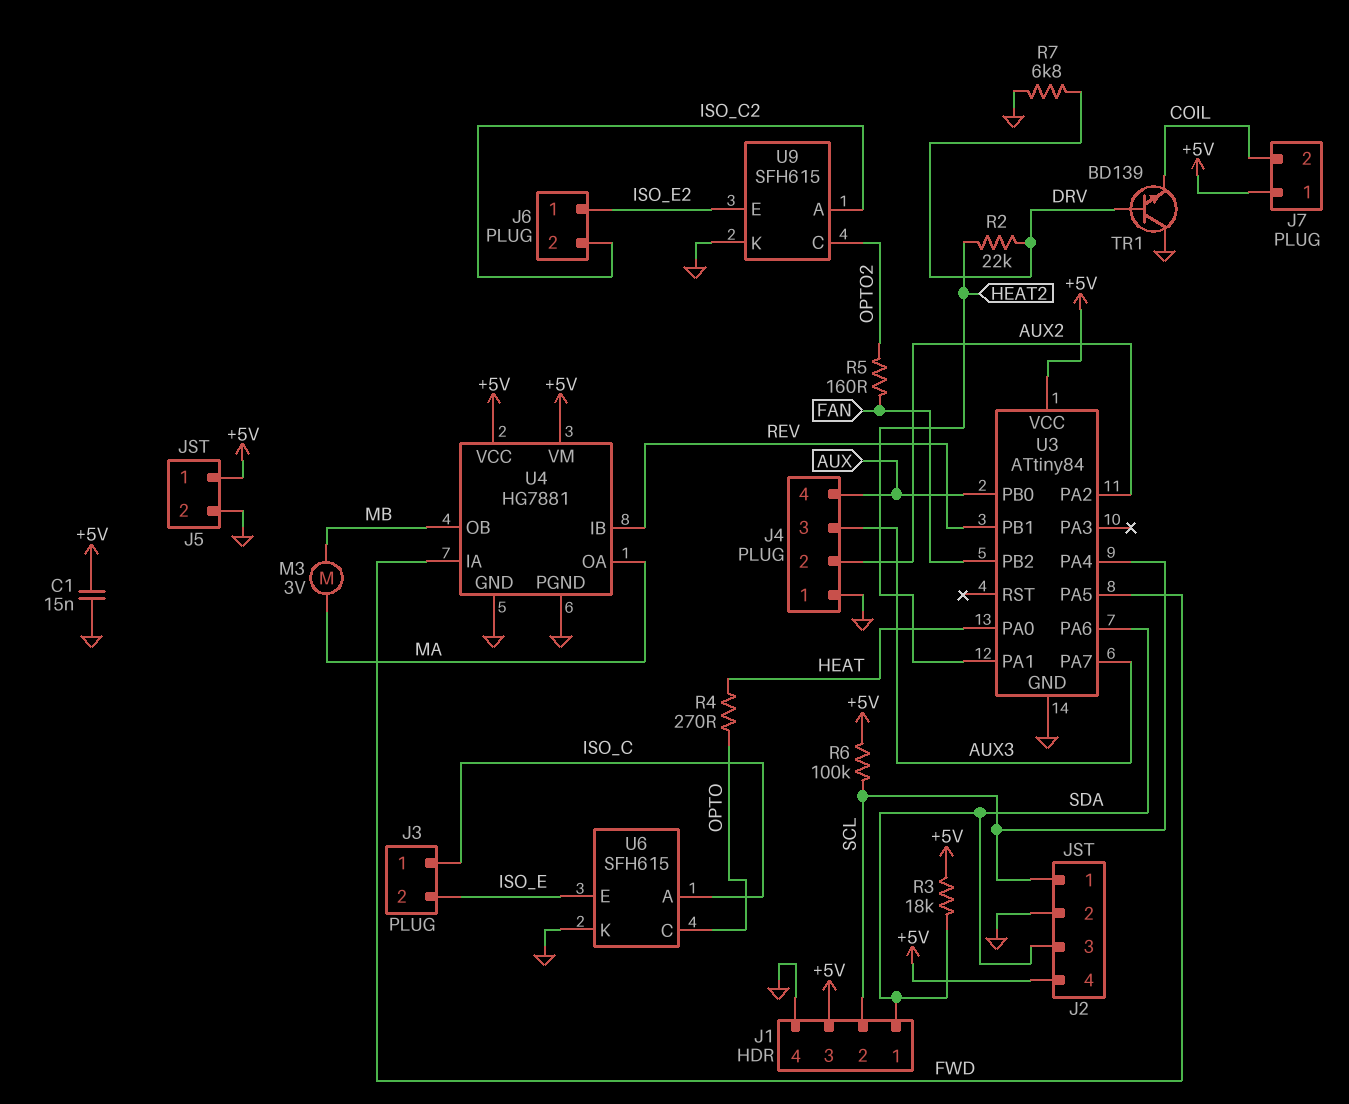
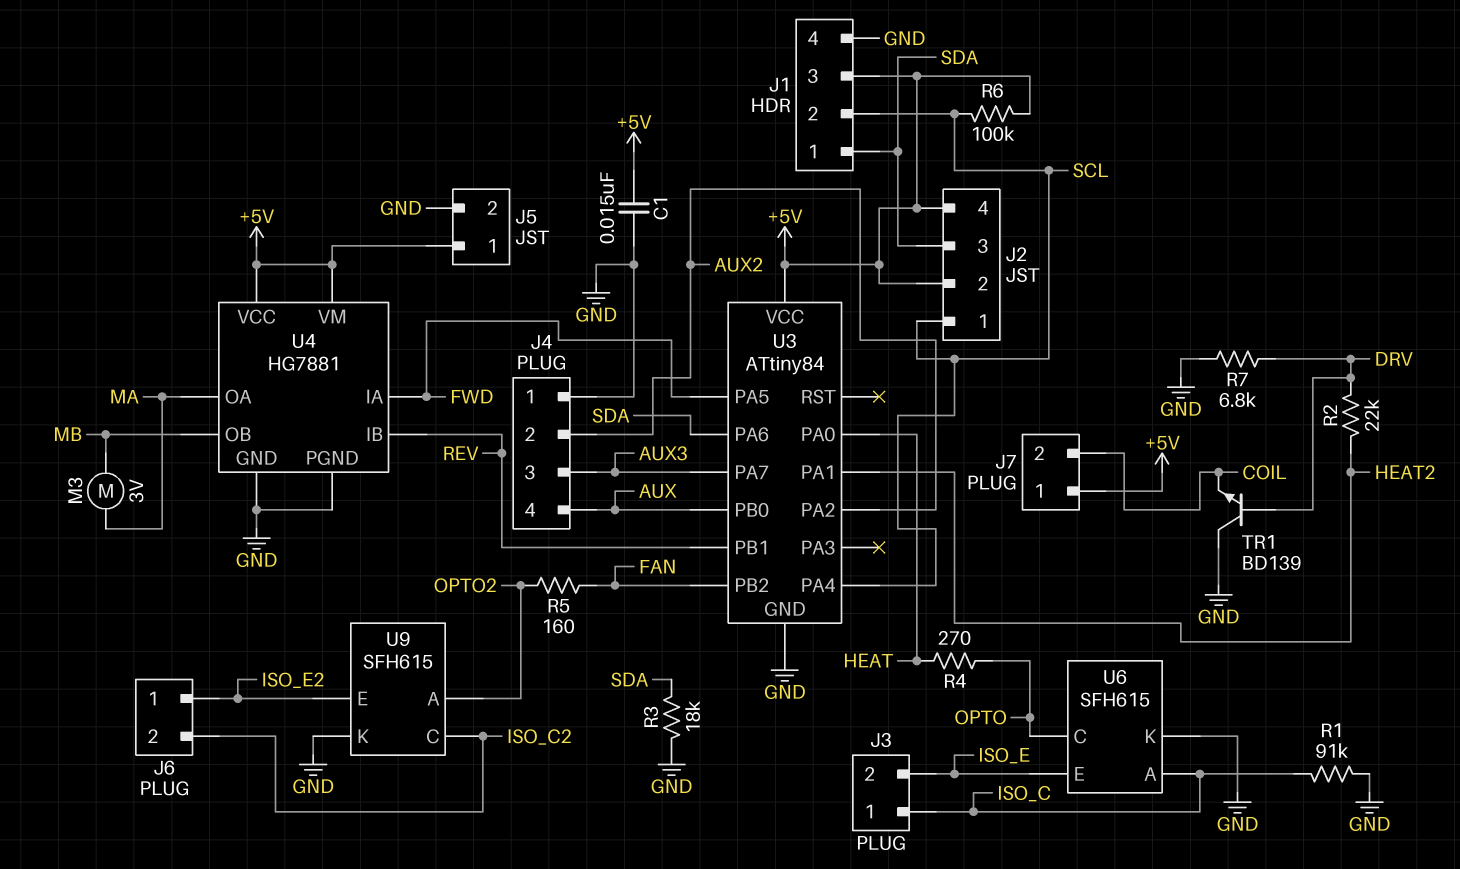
J2 pin 2: GND -> +5V
R1: none -> 91k (GND, ISO_C)
R3: 18k (+5V, SDA) -> 18k (GND, SDA)
U9 pin A: ISO_C2 -> OPTO2
U9 pin C: OPTO2 -> ISO_C2

